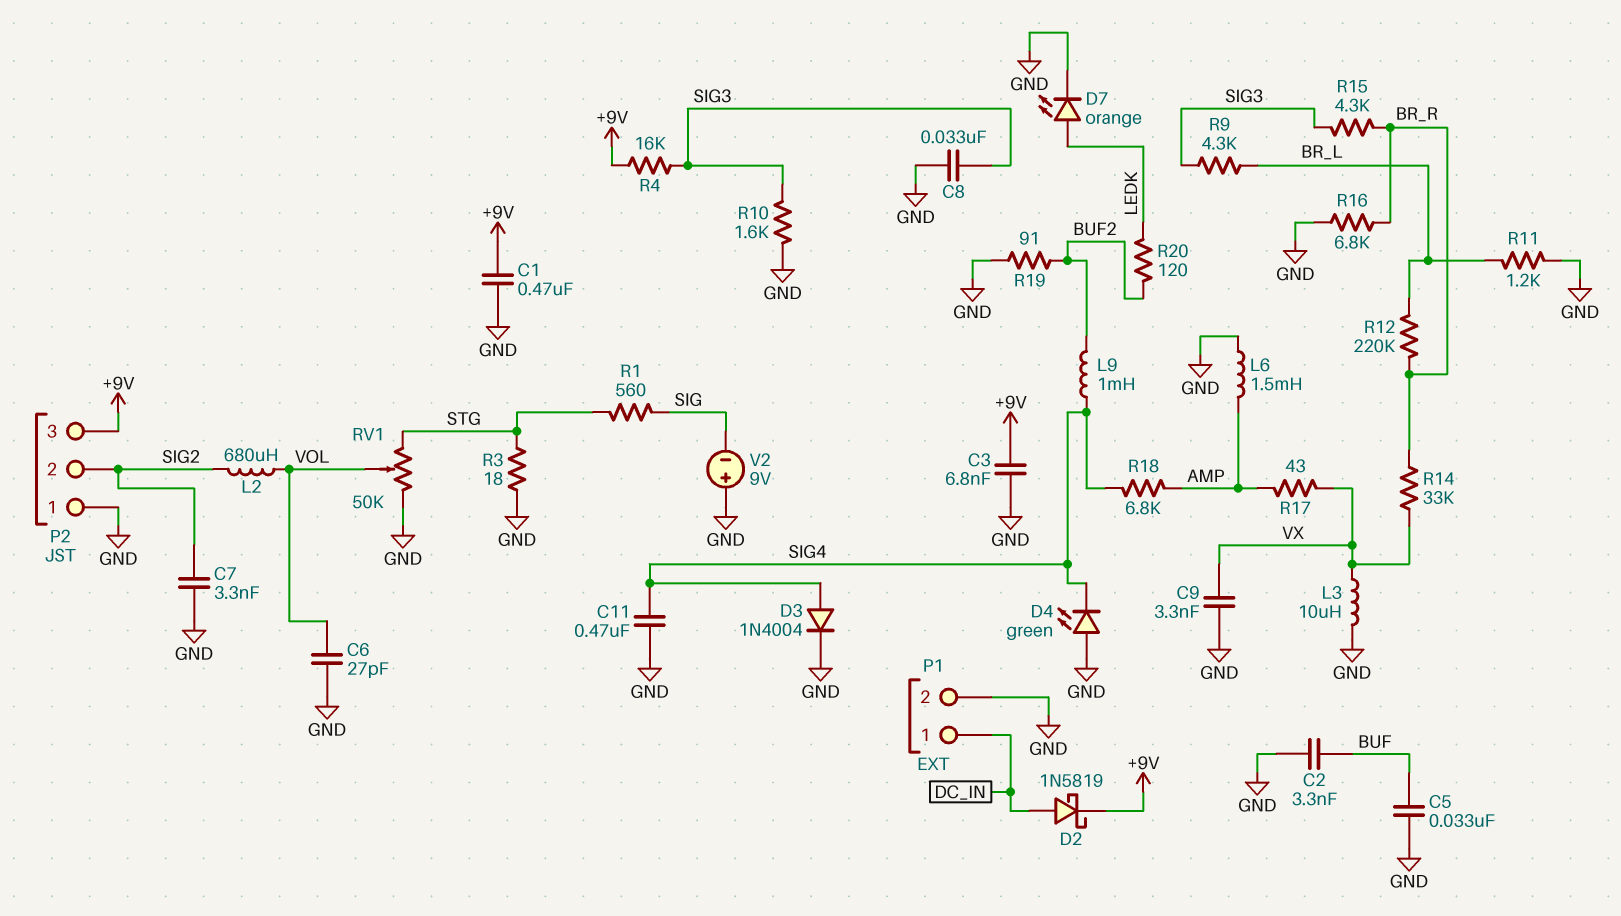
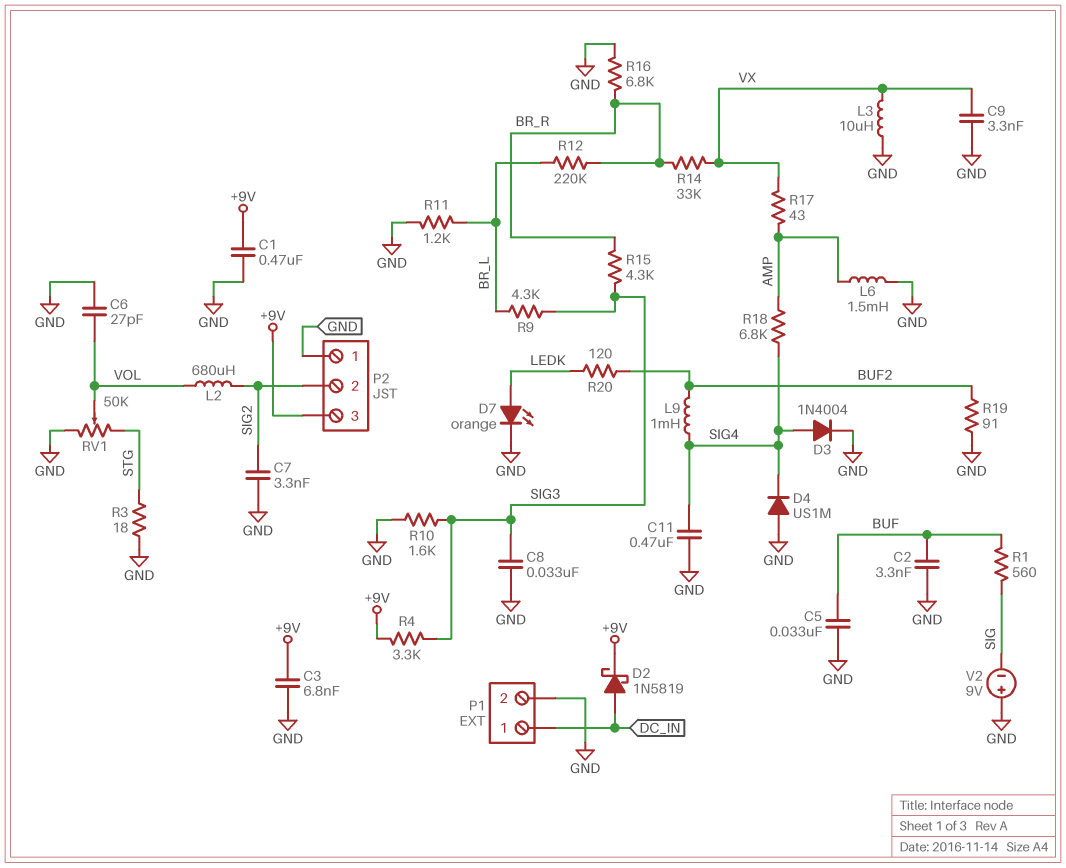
D4: LED green (A GND, K SIG4) -> diode US1M (A GND, K SIG4)
R1: 560 (SIG, STG) -> 560 (BUF, SIG)
R4: 16k (+9V, SIG3) -> 3.3k (+9V, SIG3)

